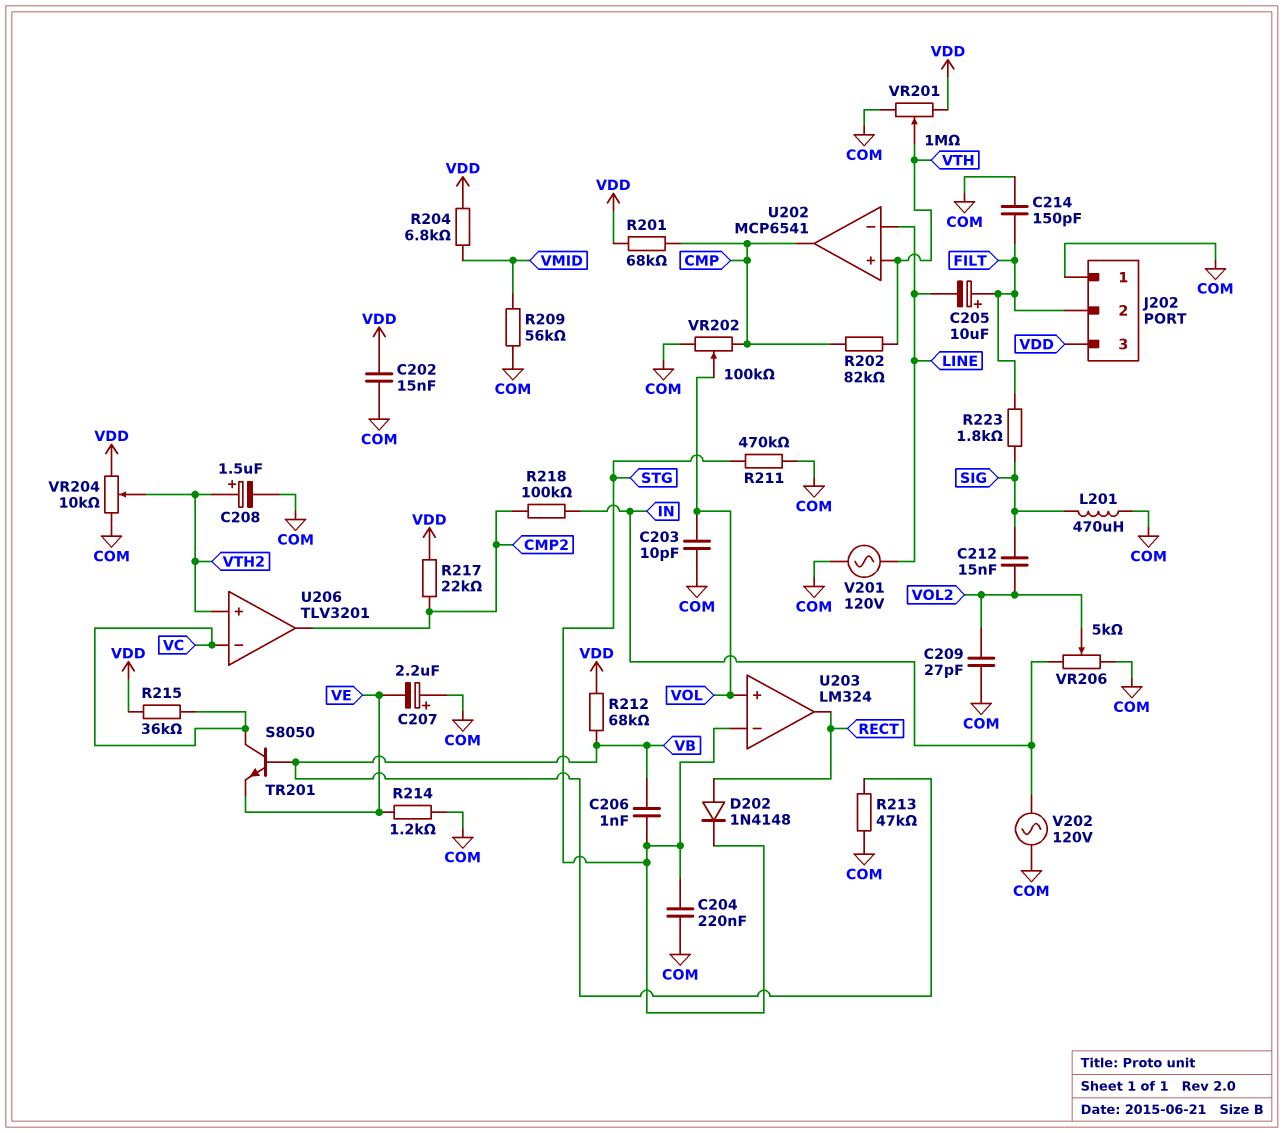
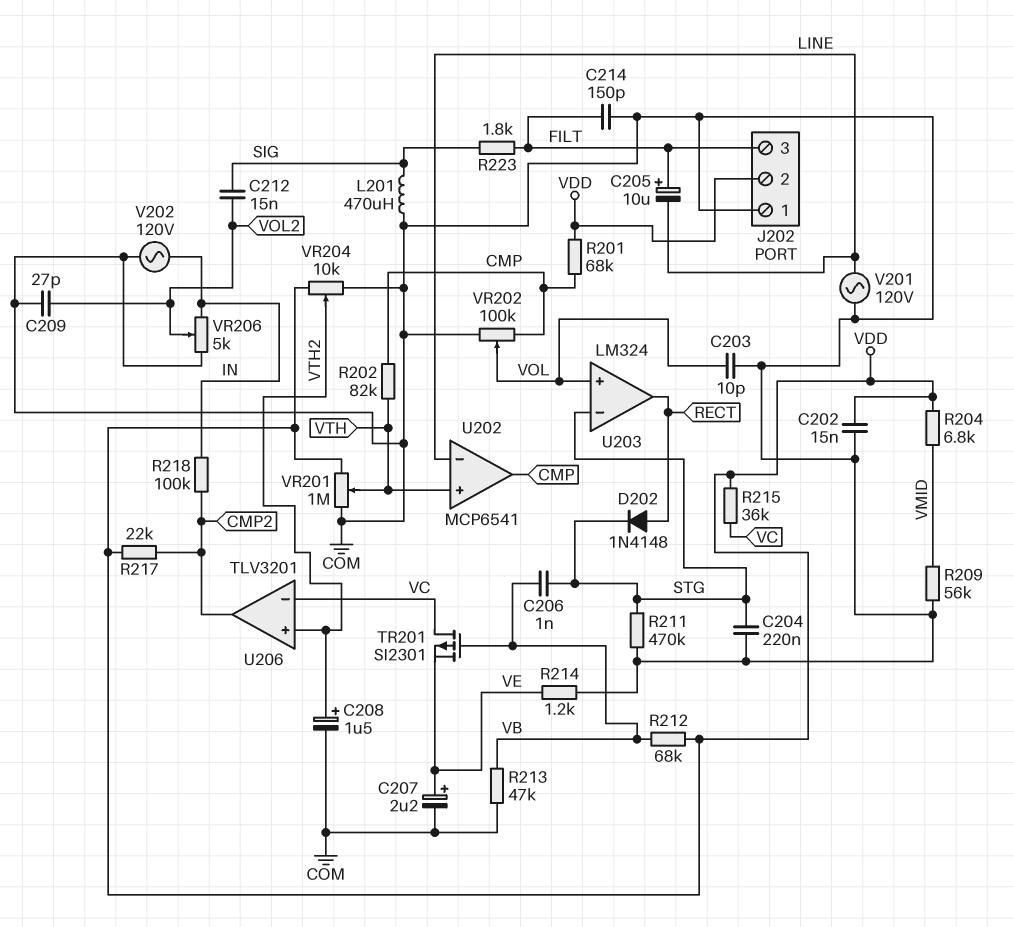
C207: 2.2uF (plus COM, minus VE) -> 2.2uF (plus VE, minus COM)
J202 pin 2: FILT -> VDD
J202 pin 3: VDD -> FILT
TR201: NPN S8050 (B VB, C VC, E VE) -> PMOS SI2301 (G VB, D VC, S VE)

